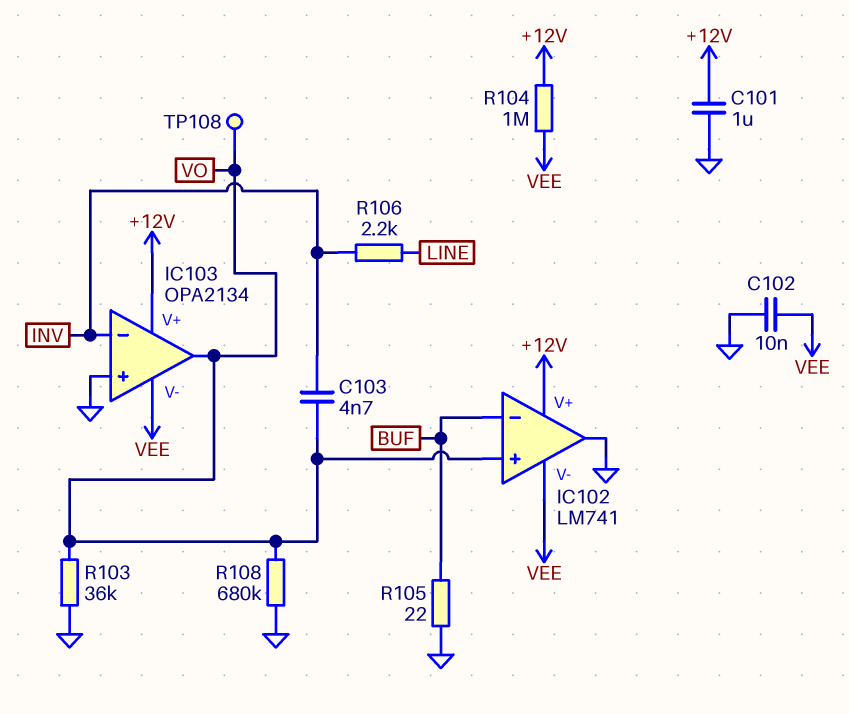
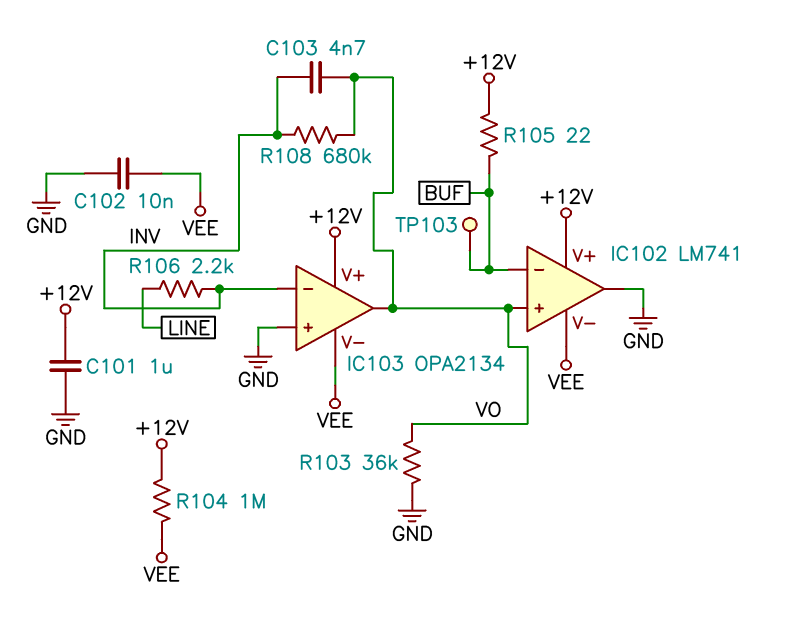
R105: 22 (BUF, GND) -> 22 (+12V, BUF)
R108: 680k (GND, VO) -> 680k (INV, VO)
TP103: none -> test point (BUF)
TP108: test point (VO) -> none

